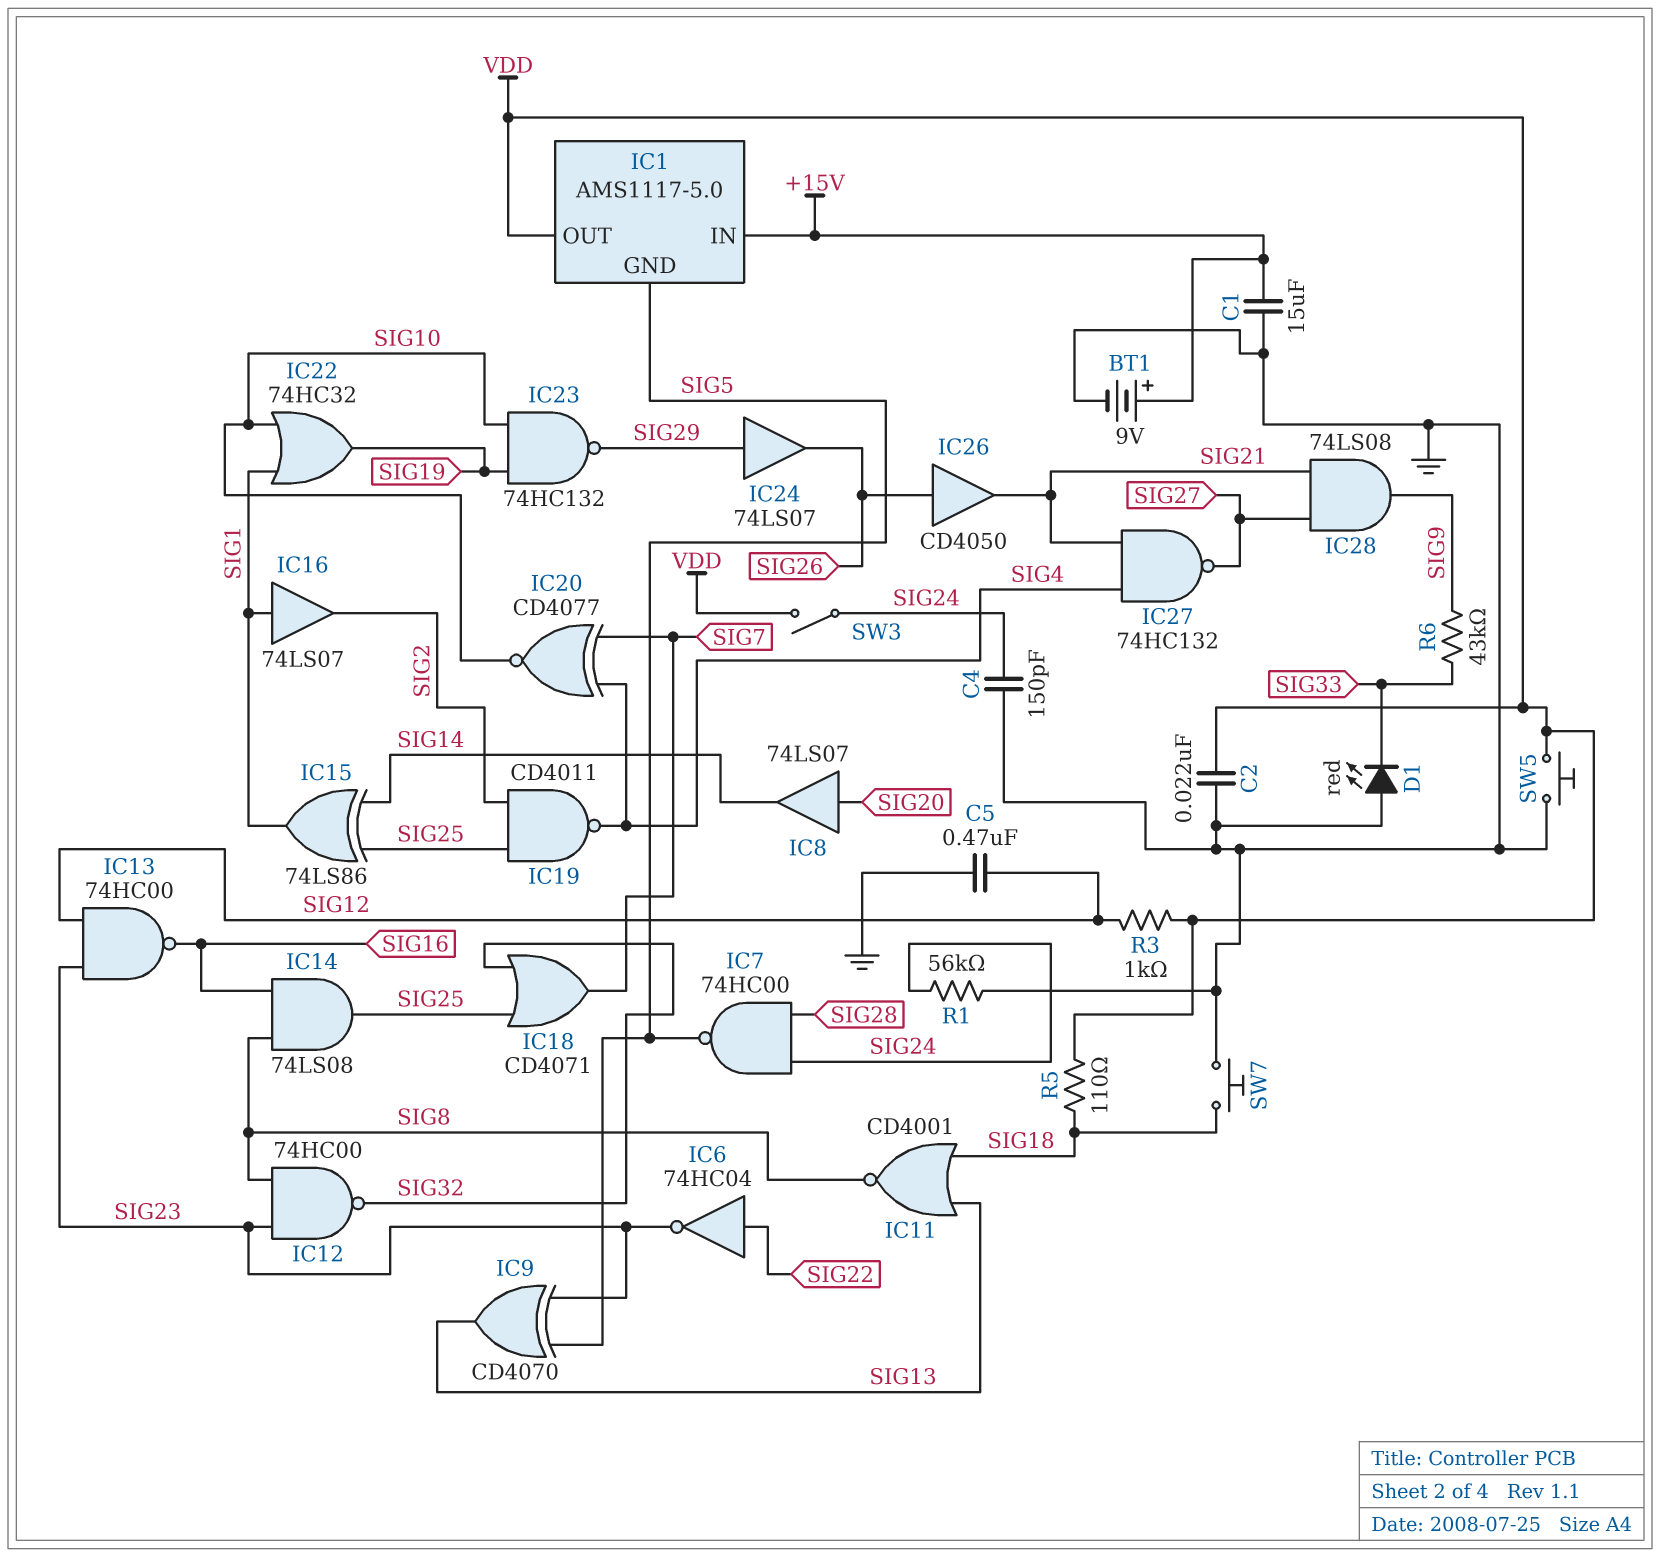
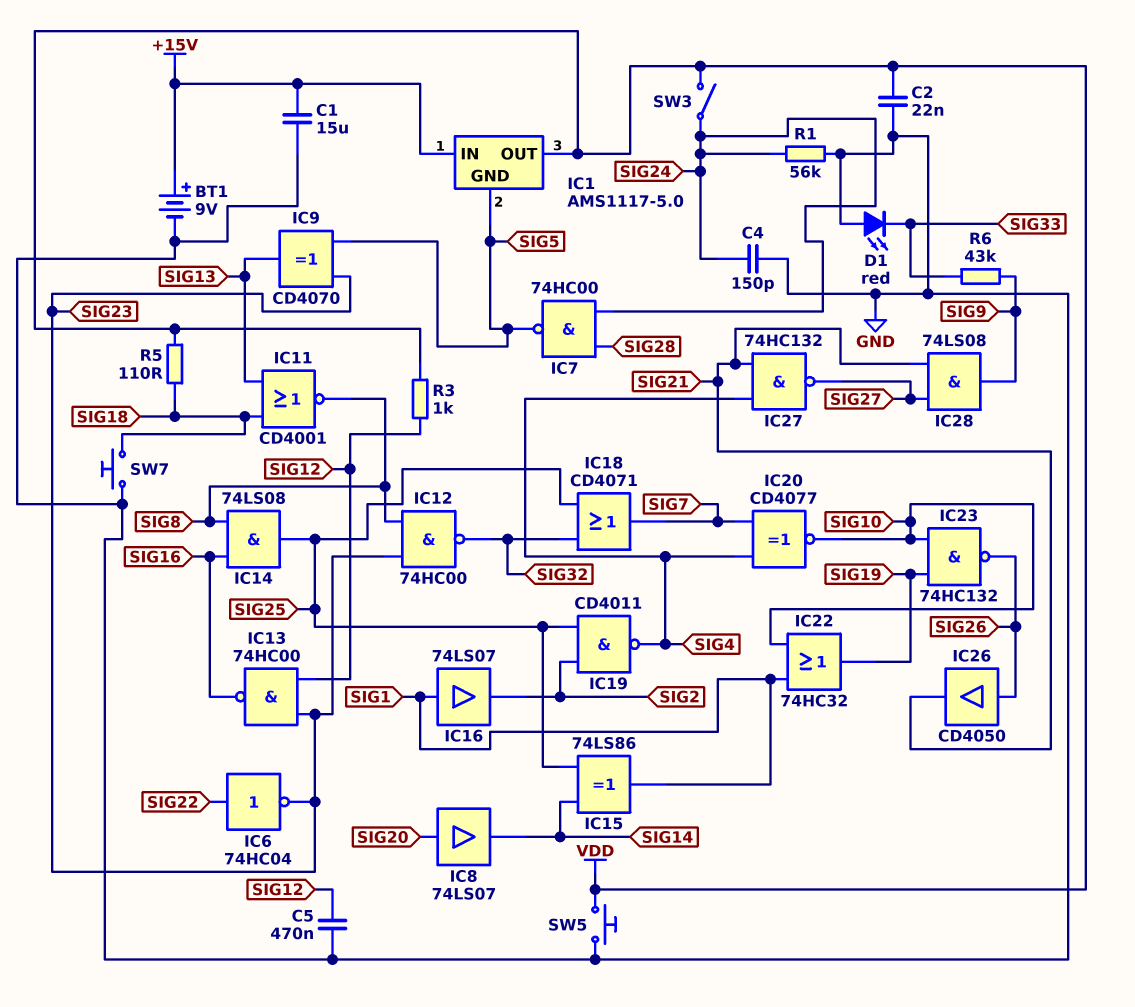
IC23: NAND 74HC132 (in SIG10, in SIG19, out SIG29) -> NAND 74HC132 (in SIG10, in SIG19, out SIG26)
IC24: buffer 74LS07 (in SIG29, out SIG26) -> none

